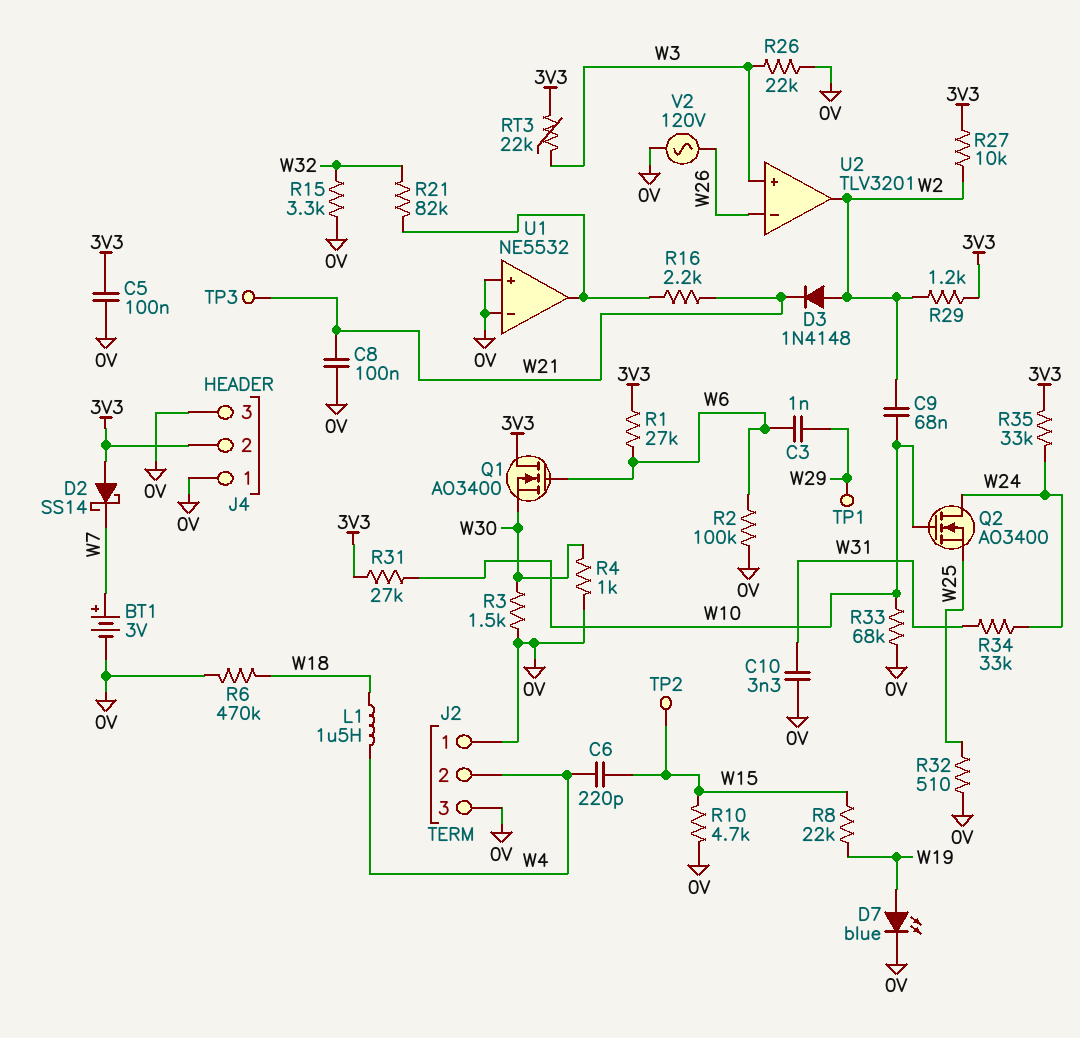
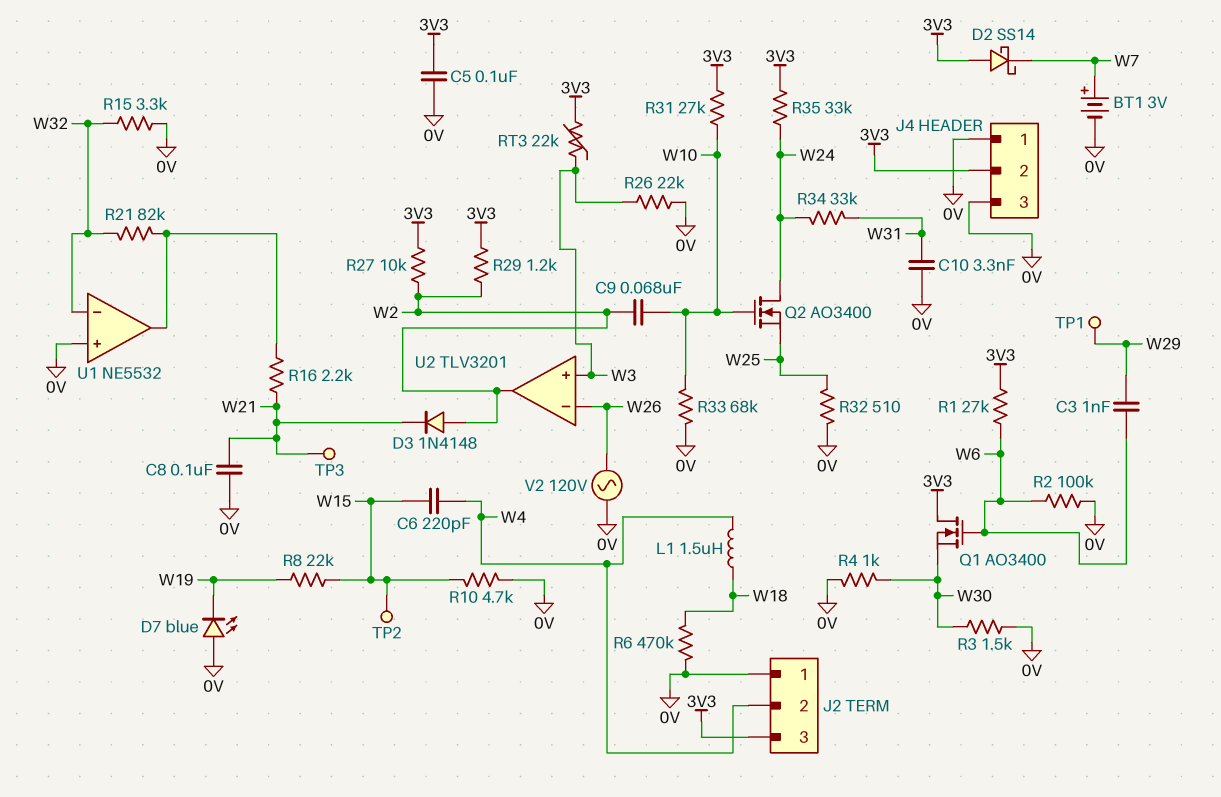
D7: LED blue (A W19, K 0V) -> LED blue (A 0V, K W19)
J2 pin 3: 0V -> 3V3
U1 pin in-: 0V -> W32

